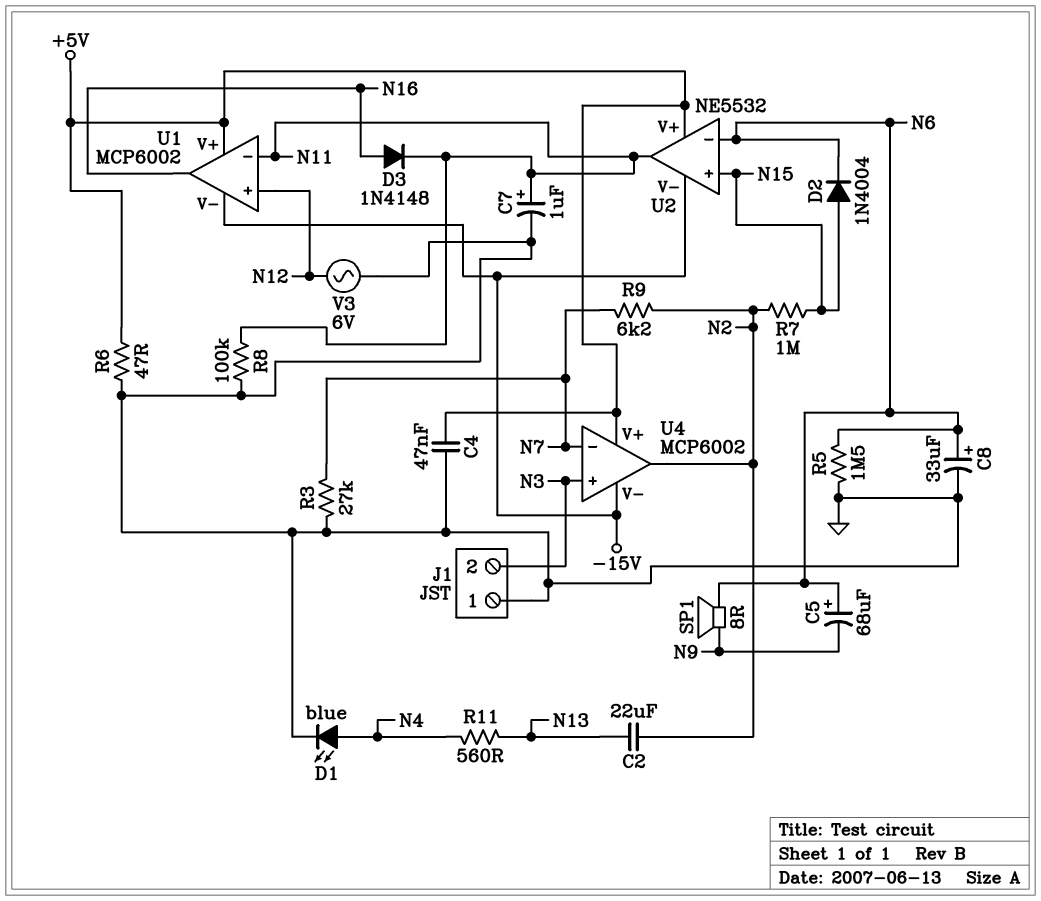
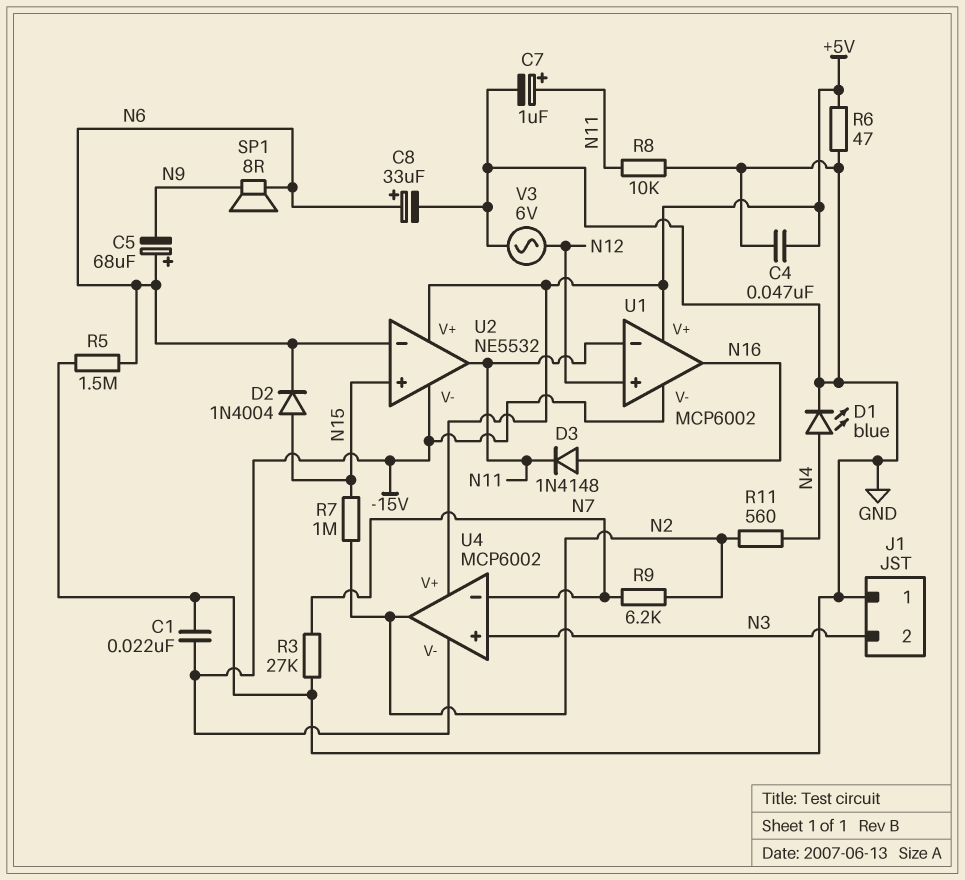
C1: none -> 22nF (-15V, GND)
C2: 22uF (N2, N13) -> none
R8: 100k (GND, N11) -> 10k (GND, N11)
R11: 560 (N4, N13) -> 560 (N2, N4)

